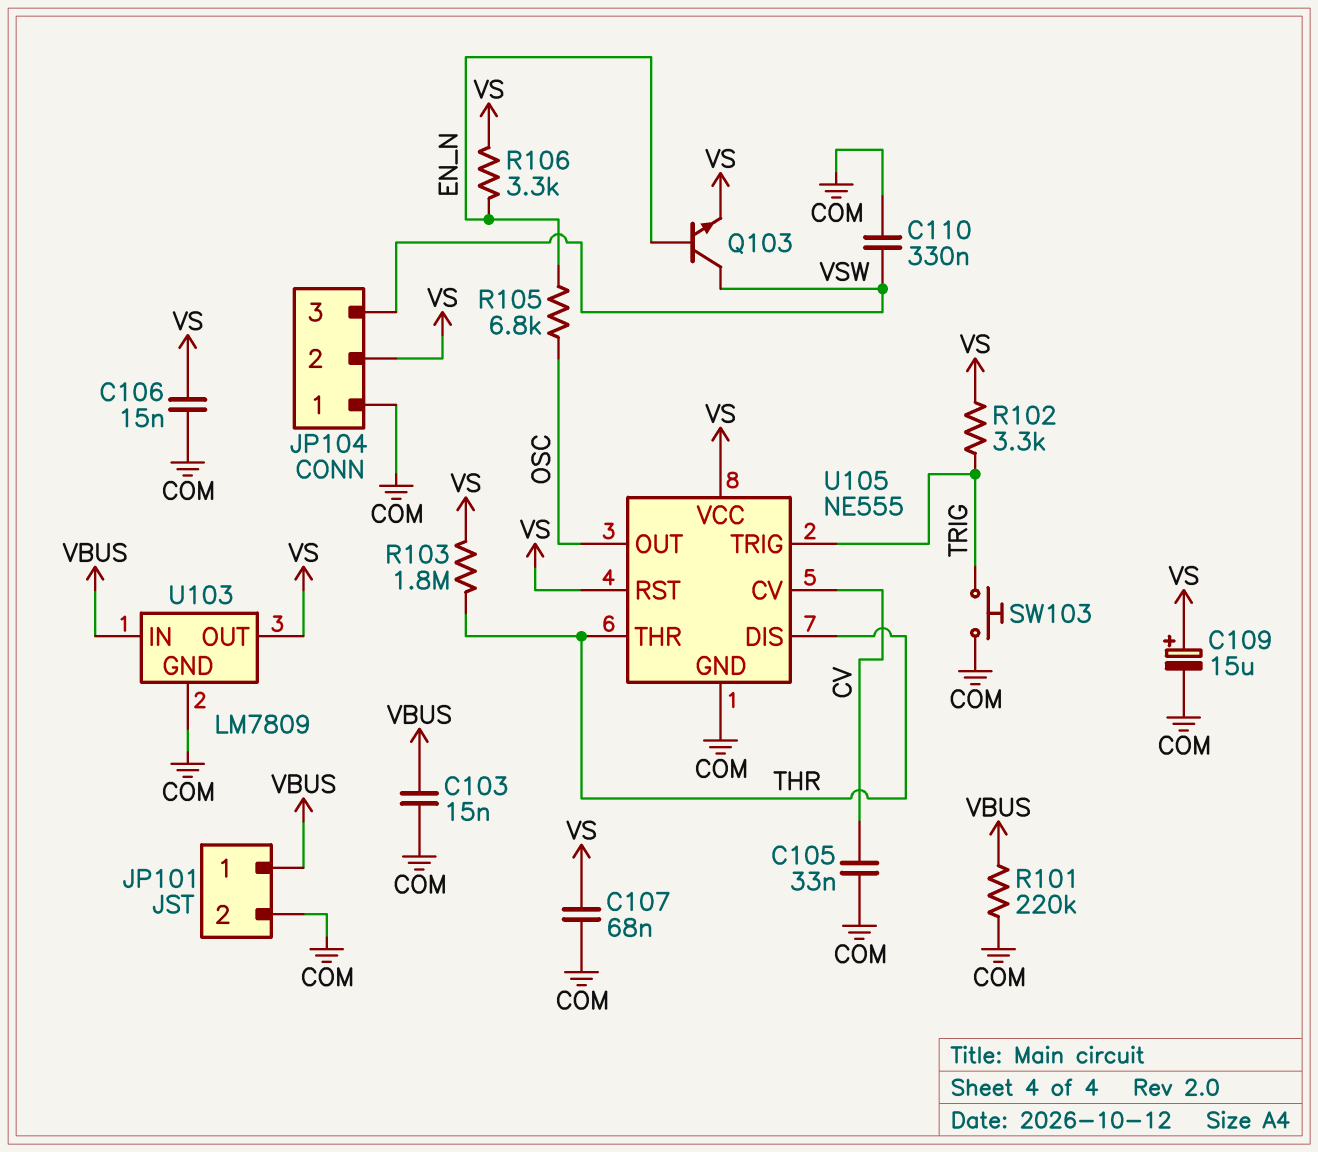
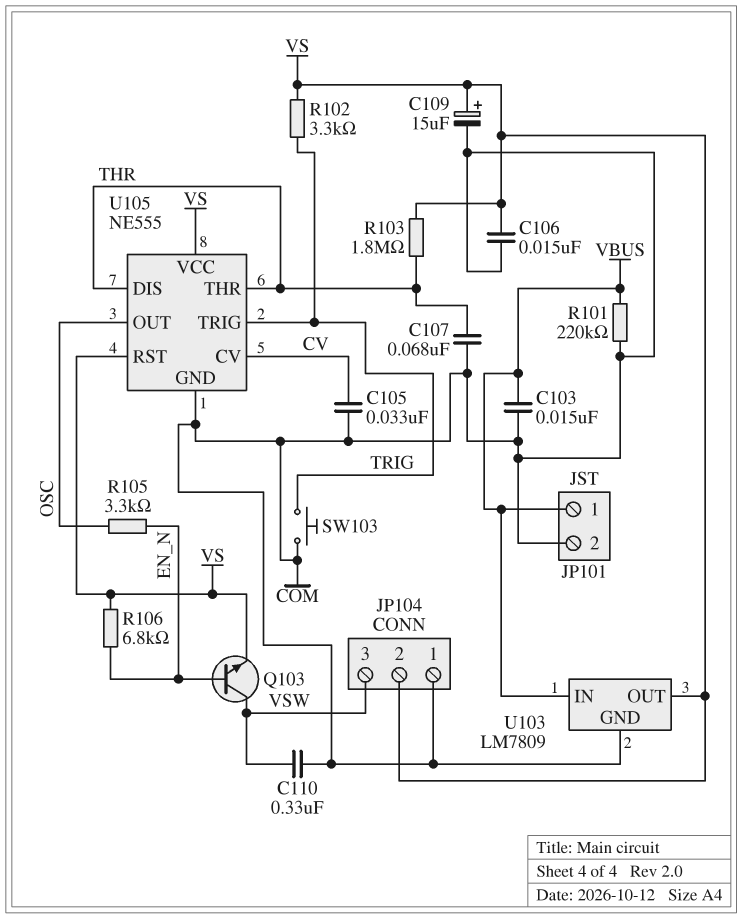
C107: 68nF (COM, VS) -> 68nF (COM, THR)
R105: 6.8k (EN_N, OSC) -> 3.3k (EN_N, OSC)
R106: 3.3k (EN_N, VS) -> 6.8k (EN_N, VS)

